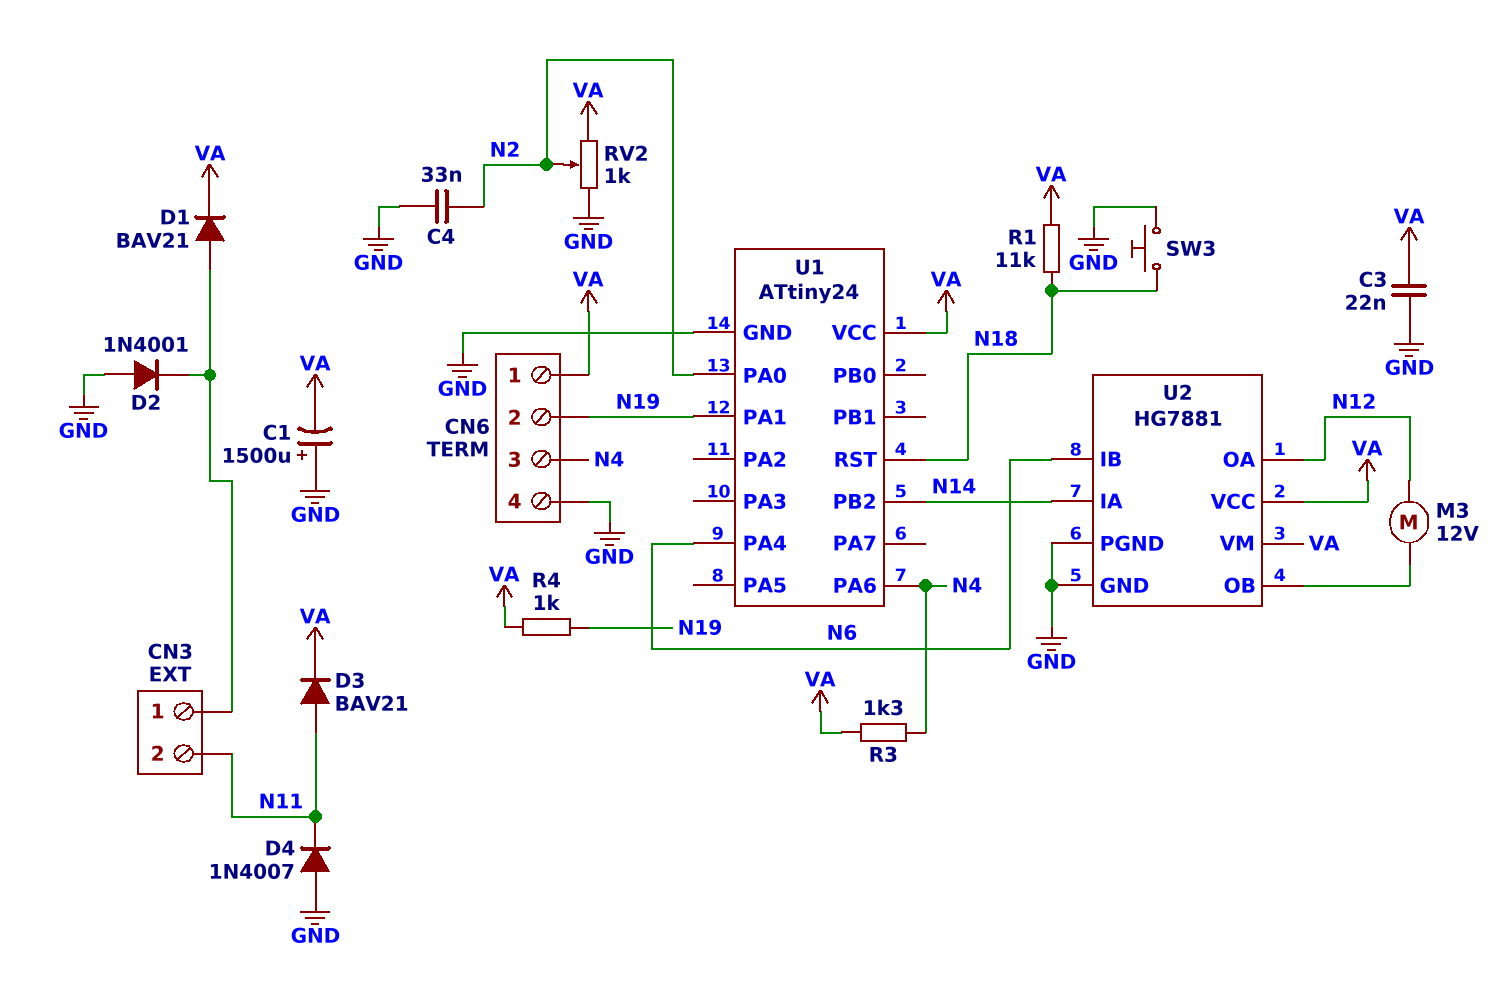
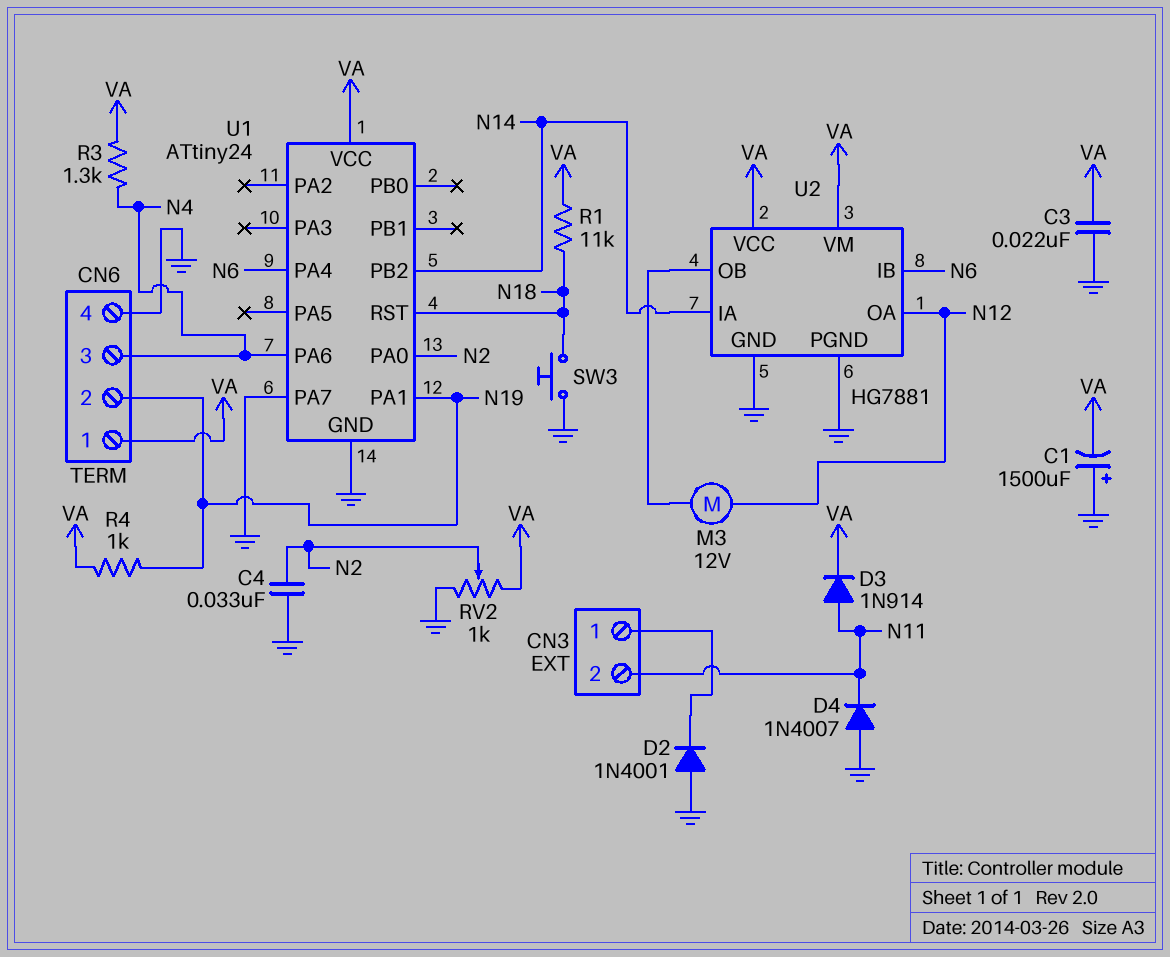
D1: diode BAV21 (A CN3/1, K VA) -> none
D3: diode BAV21 (A N11, K VA) -> diode 1N914 (A N11, K VA)
U1 pin PA7: none -> GND

